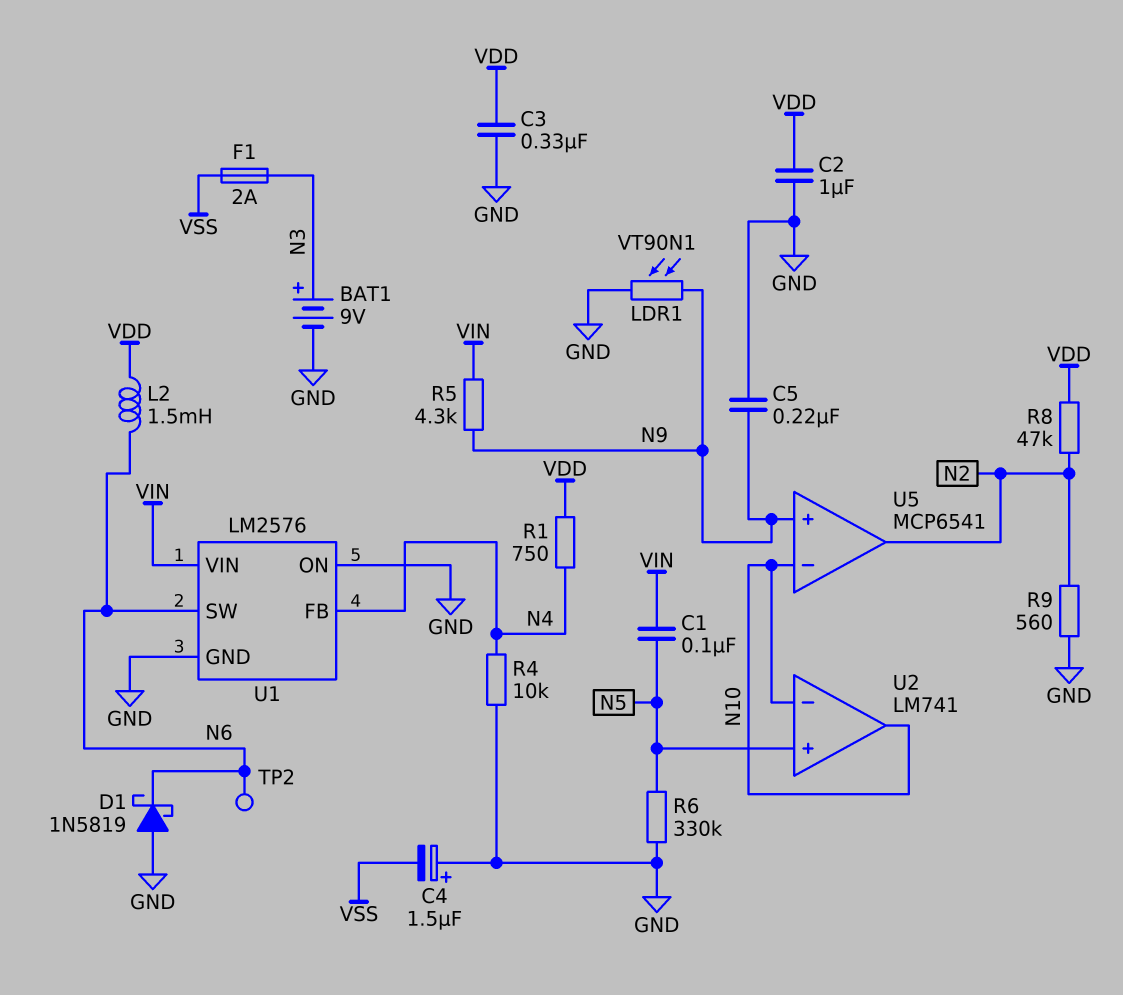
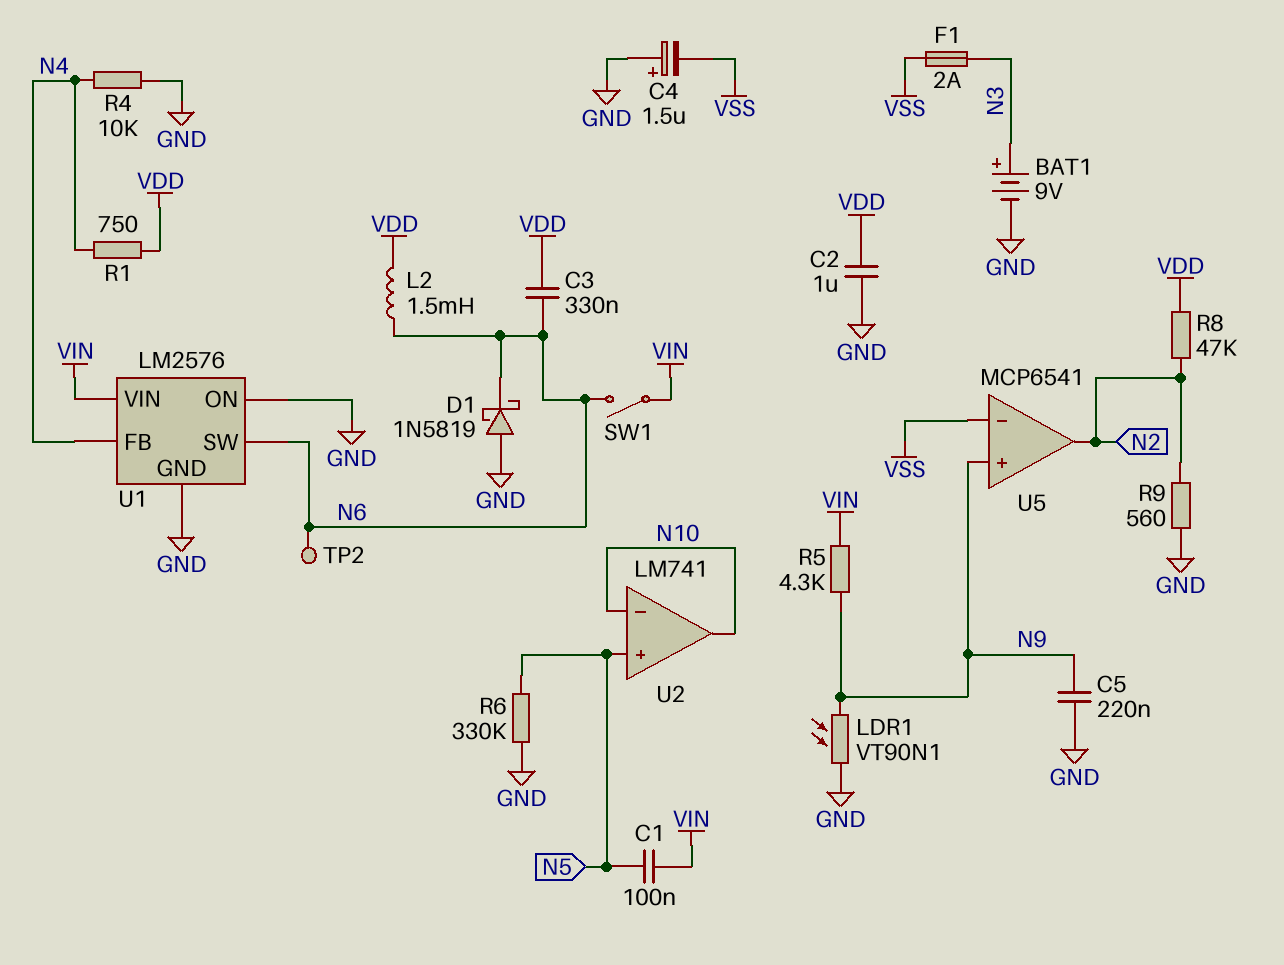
C3: 330nF (GND, VDD) -> 330nF (N6, VDD)
SW1: none -> switch (N6, VIN)
U5 pin in-: N10 -> VSS

